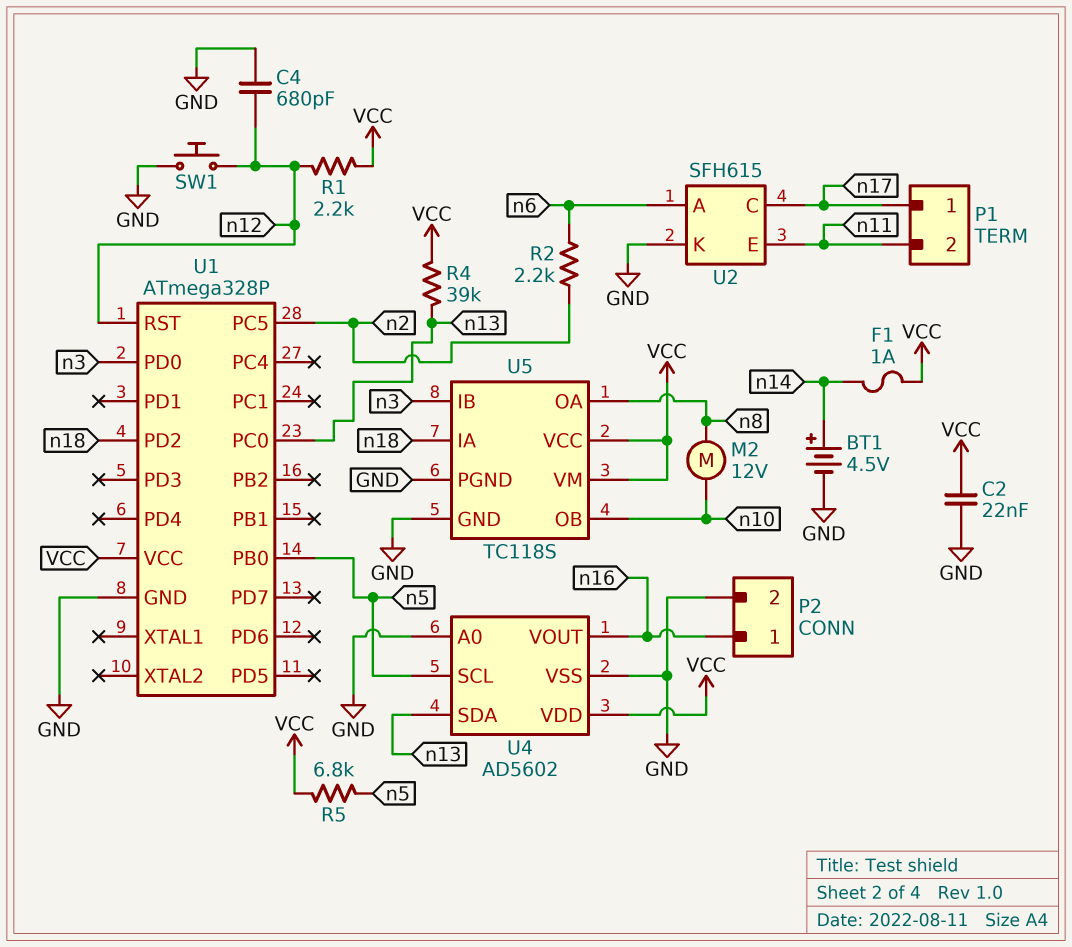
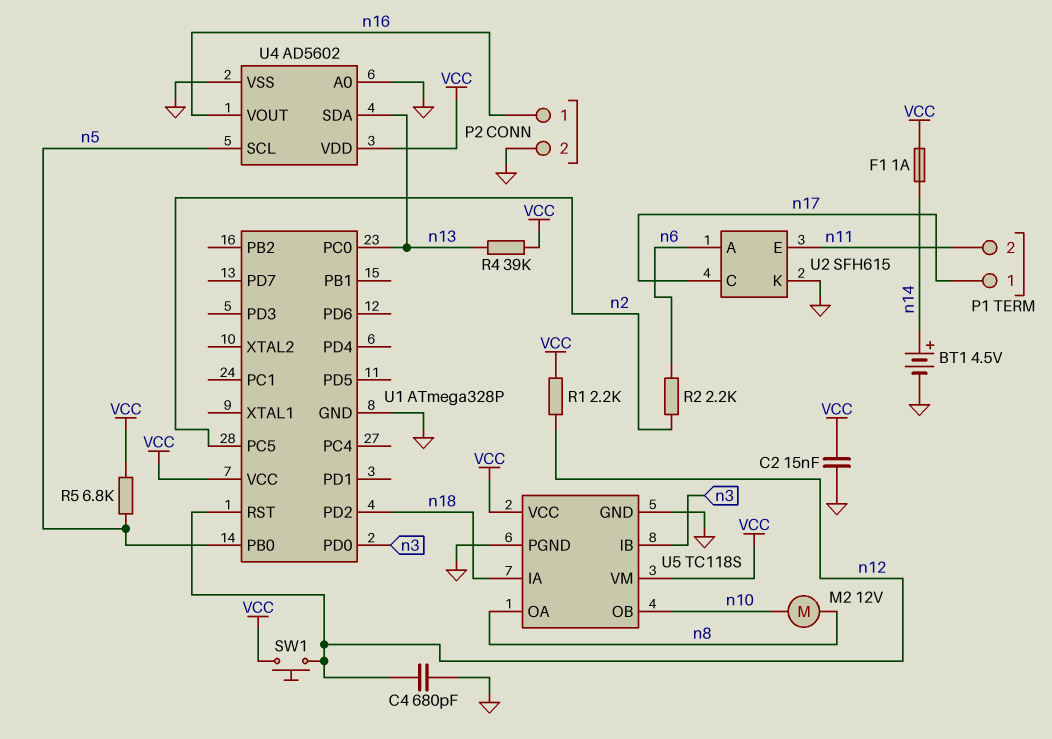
C2: 22nF (GND, VCC) -> 15nF (GND, VCC)
SW1: button (GND, n12) -> button (VCC, n12)

